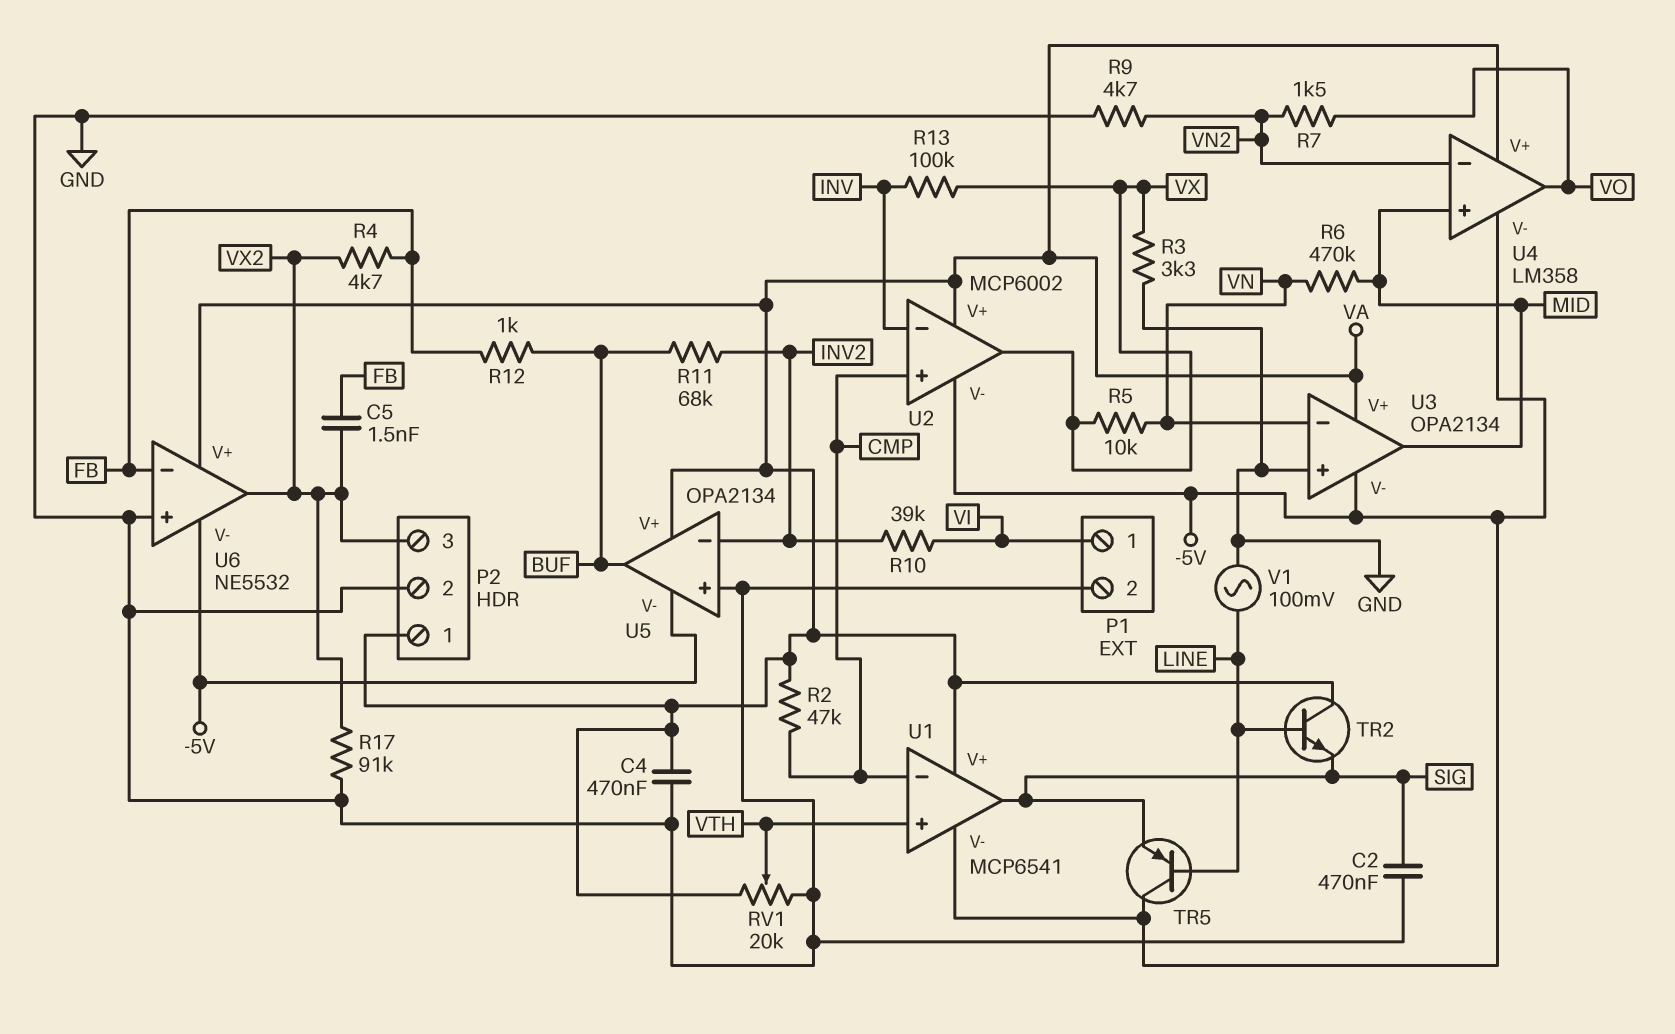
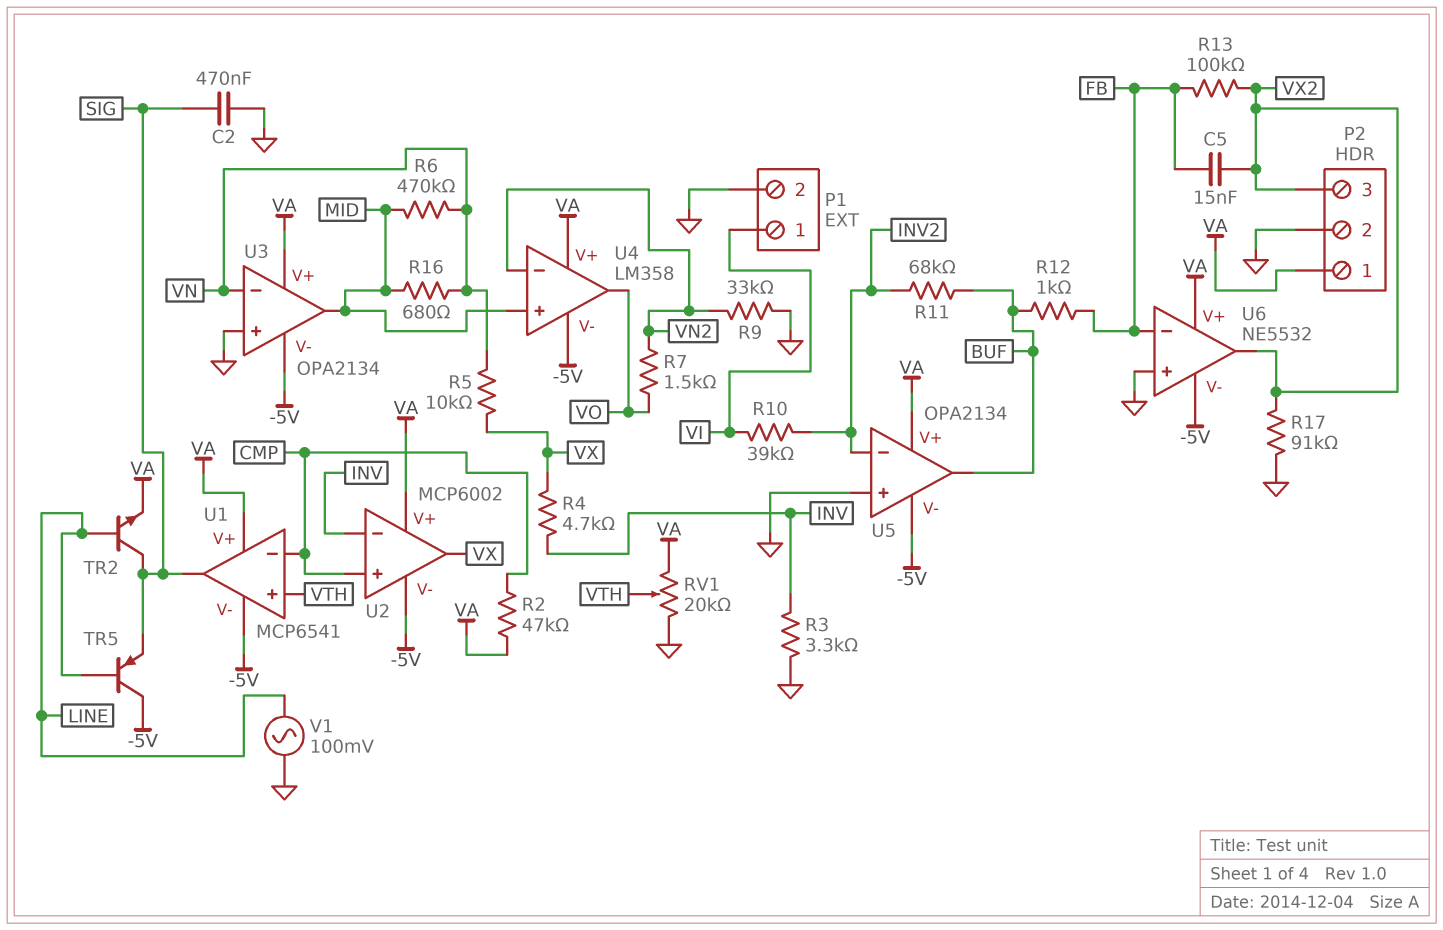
C4: 470nF (GND, VA) -> none
C5: 1.5nF (FB, VX2) -> 15nF (FB, VX2)
R3: 3.3k (GND, VX) -> 3.3k (GND, INV)
R4: 4.7k (FB, VX2) -> 4.7k (INV, VX)
R9: 4.7k (GND, VN2) -> 33k (GND, VN2)
R13: 100k (INV, VX) -> 100k (FB, VX2)
R16: none -> 680 (MID, VN)
TR2: NPN (B LINE, C VA, E SIG) -> NPN (B LINE, C SIG, E VA)

